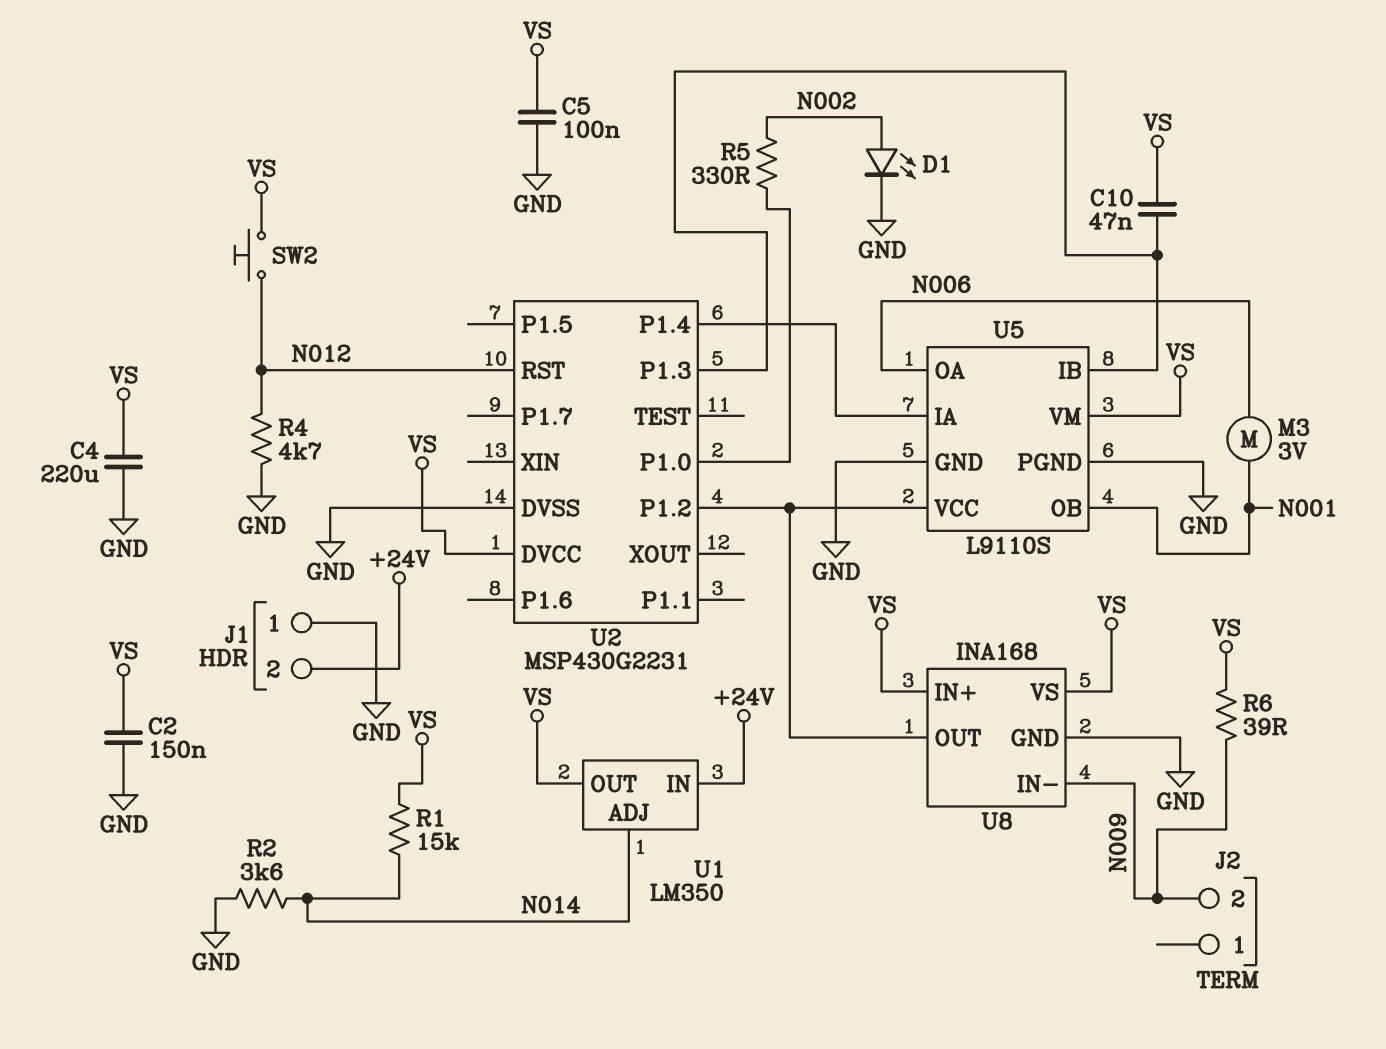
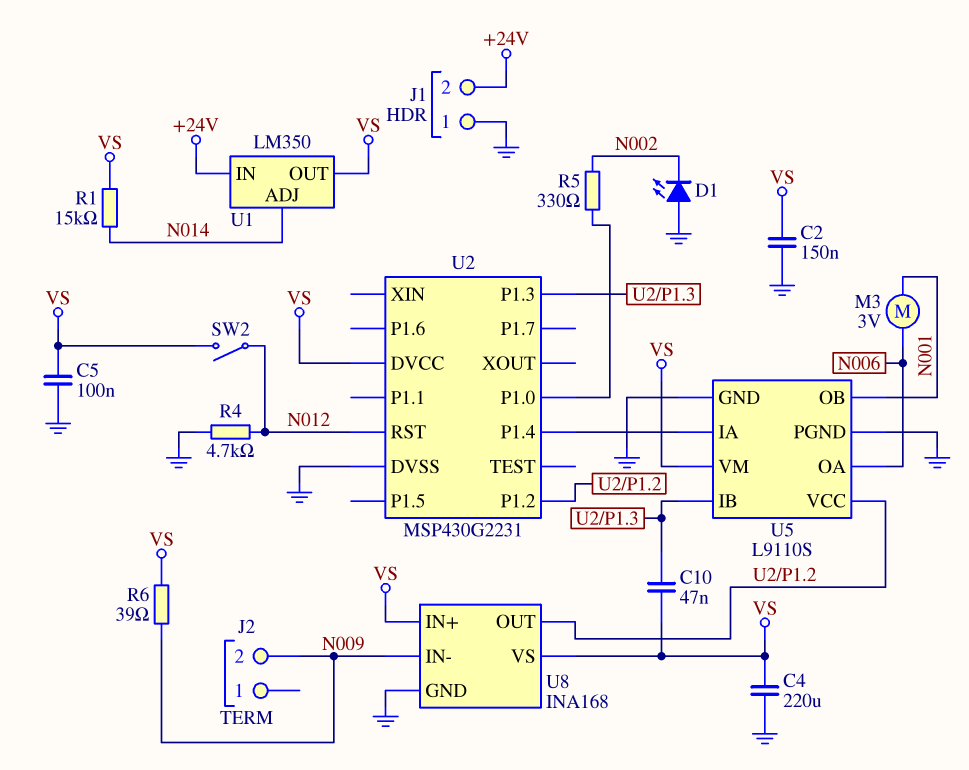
D1: LED (A N002, K GND) -> LED (A GND, K N002)
R2: 3.6k (GND, N014) -> none
SW2: button (N012, VS) -> switch (N012, VS)

